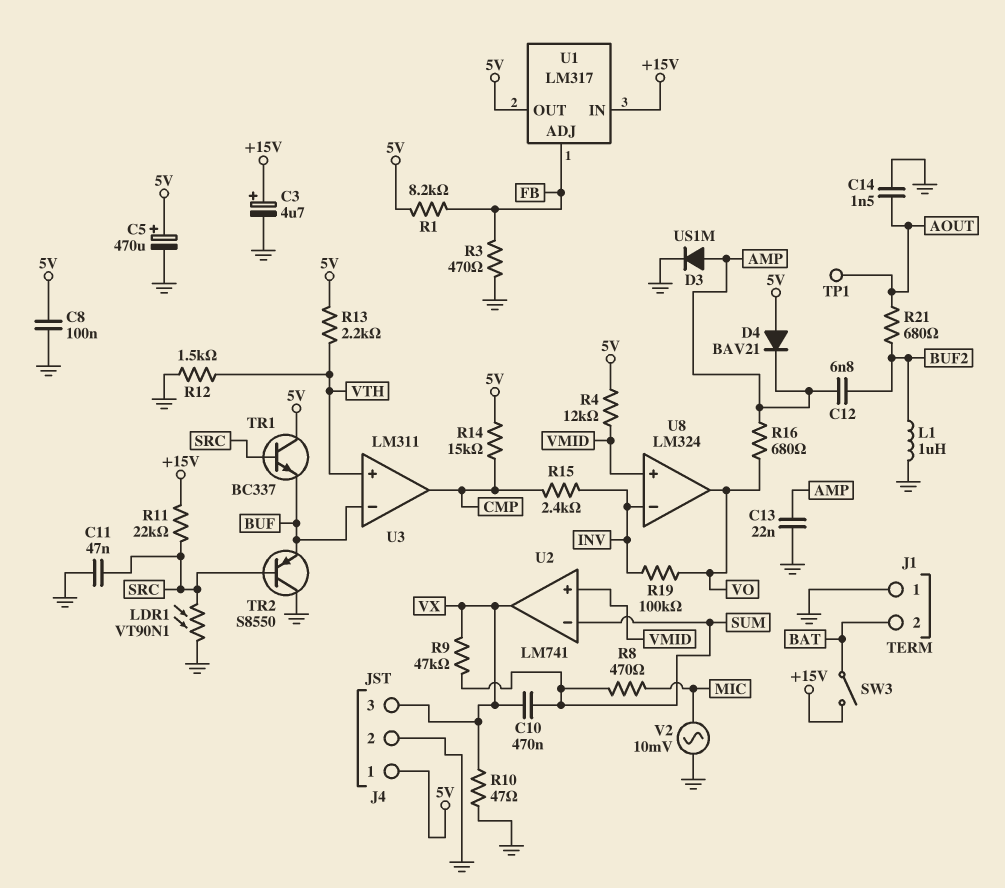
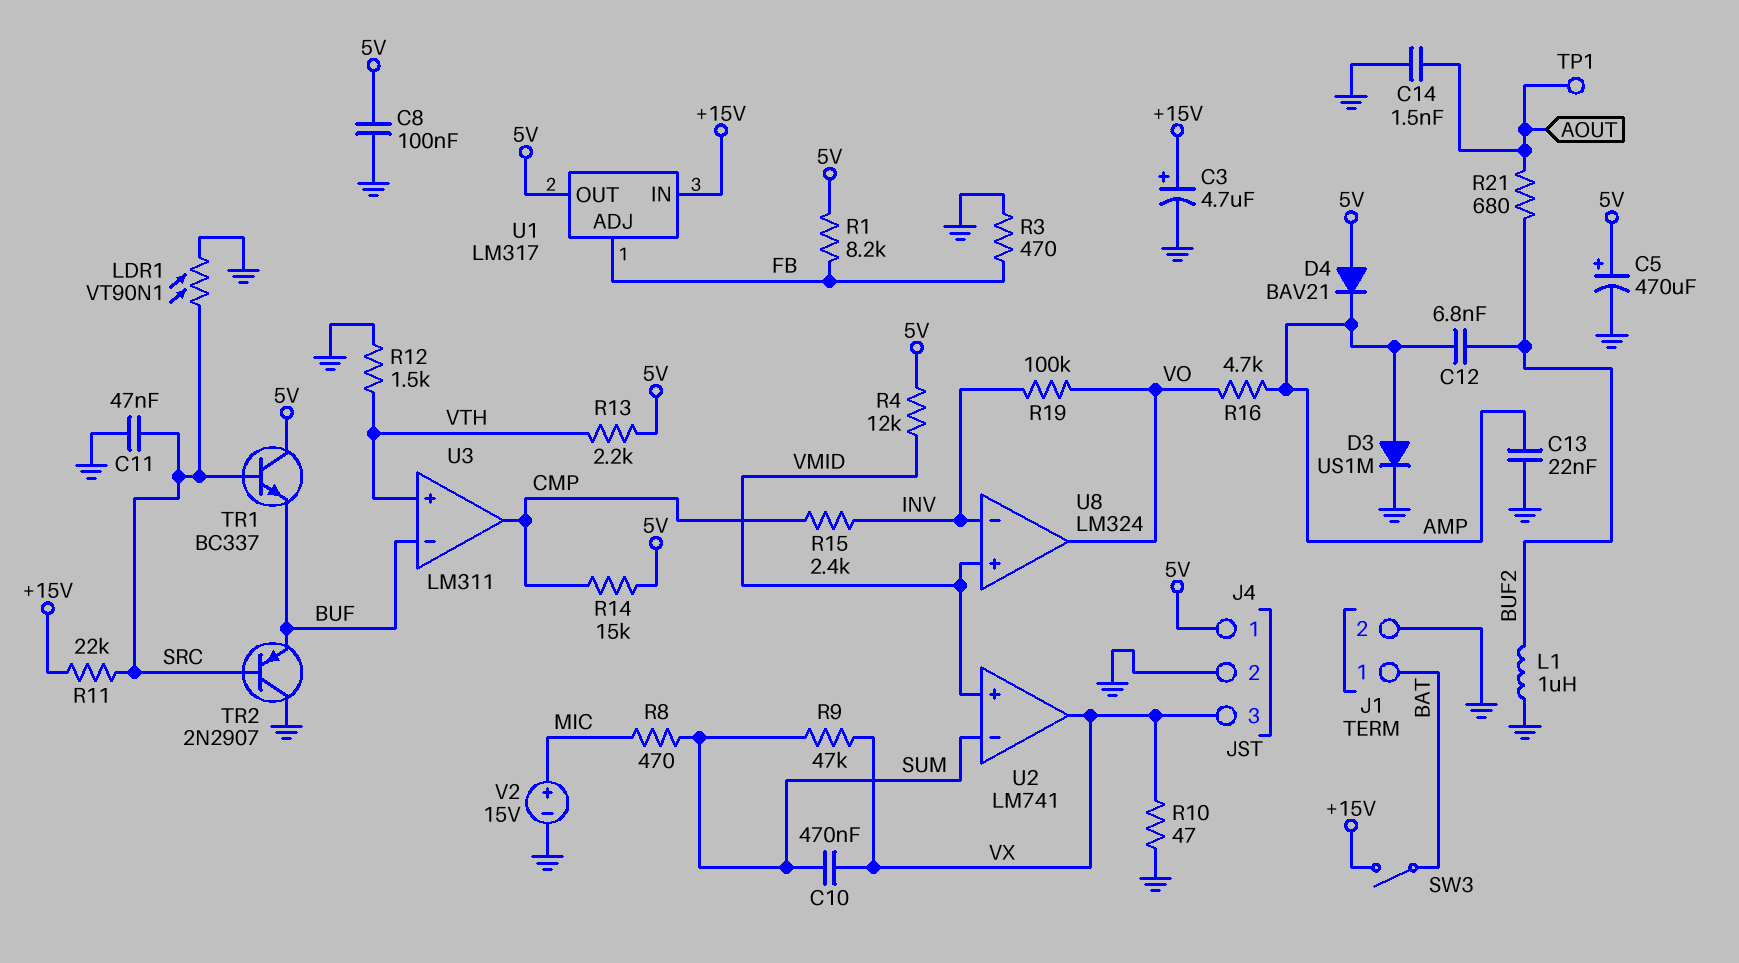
J1 pin 1: GND -> BAT
J1 pin 2: BAT -> GND
R16: 680 (AMP, VO) -> 4.7k (AMP, VO)
TR2: PNP S8550 (B SRC, C GND, E BUF) -> PNP 2N2907 (B SRC, C GND, E BUF)
V2: AC 10mV (GND, MIC) -> 15V (plus MIC, minus GND)

